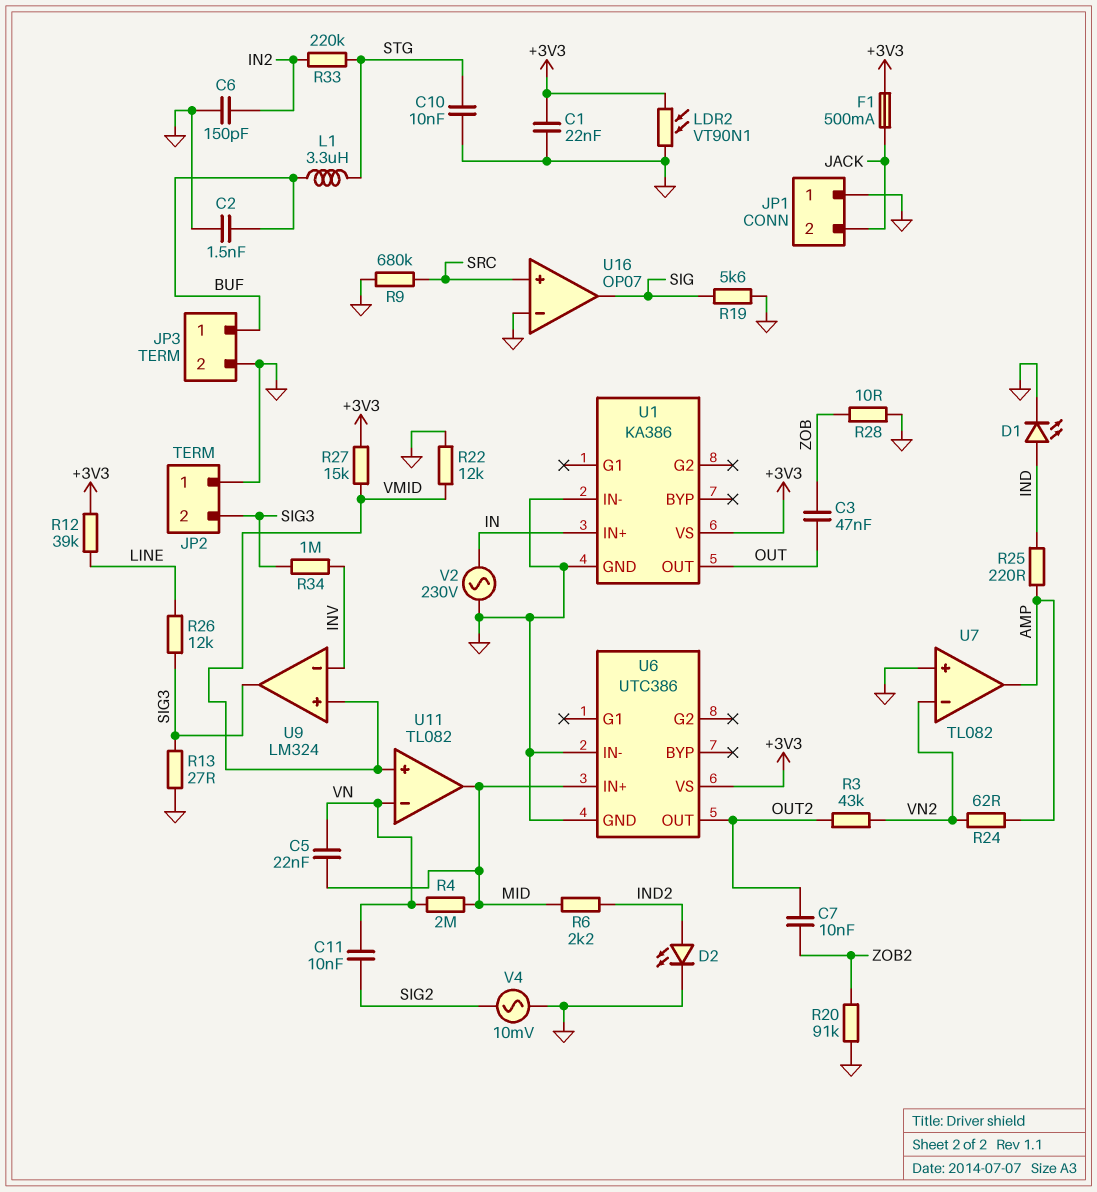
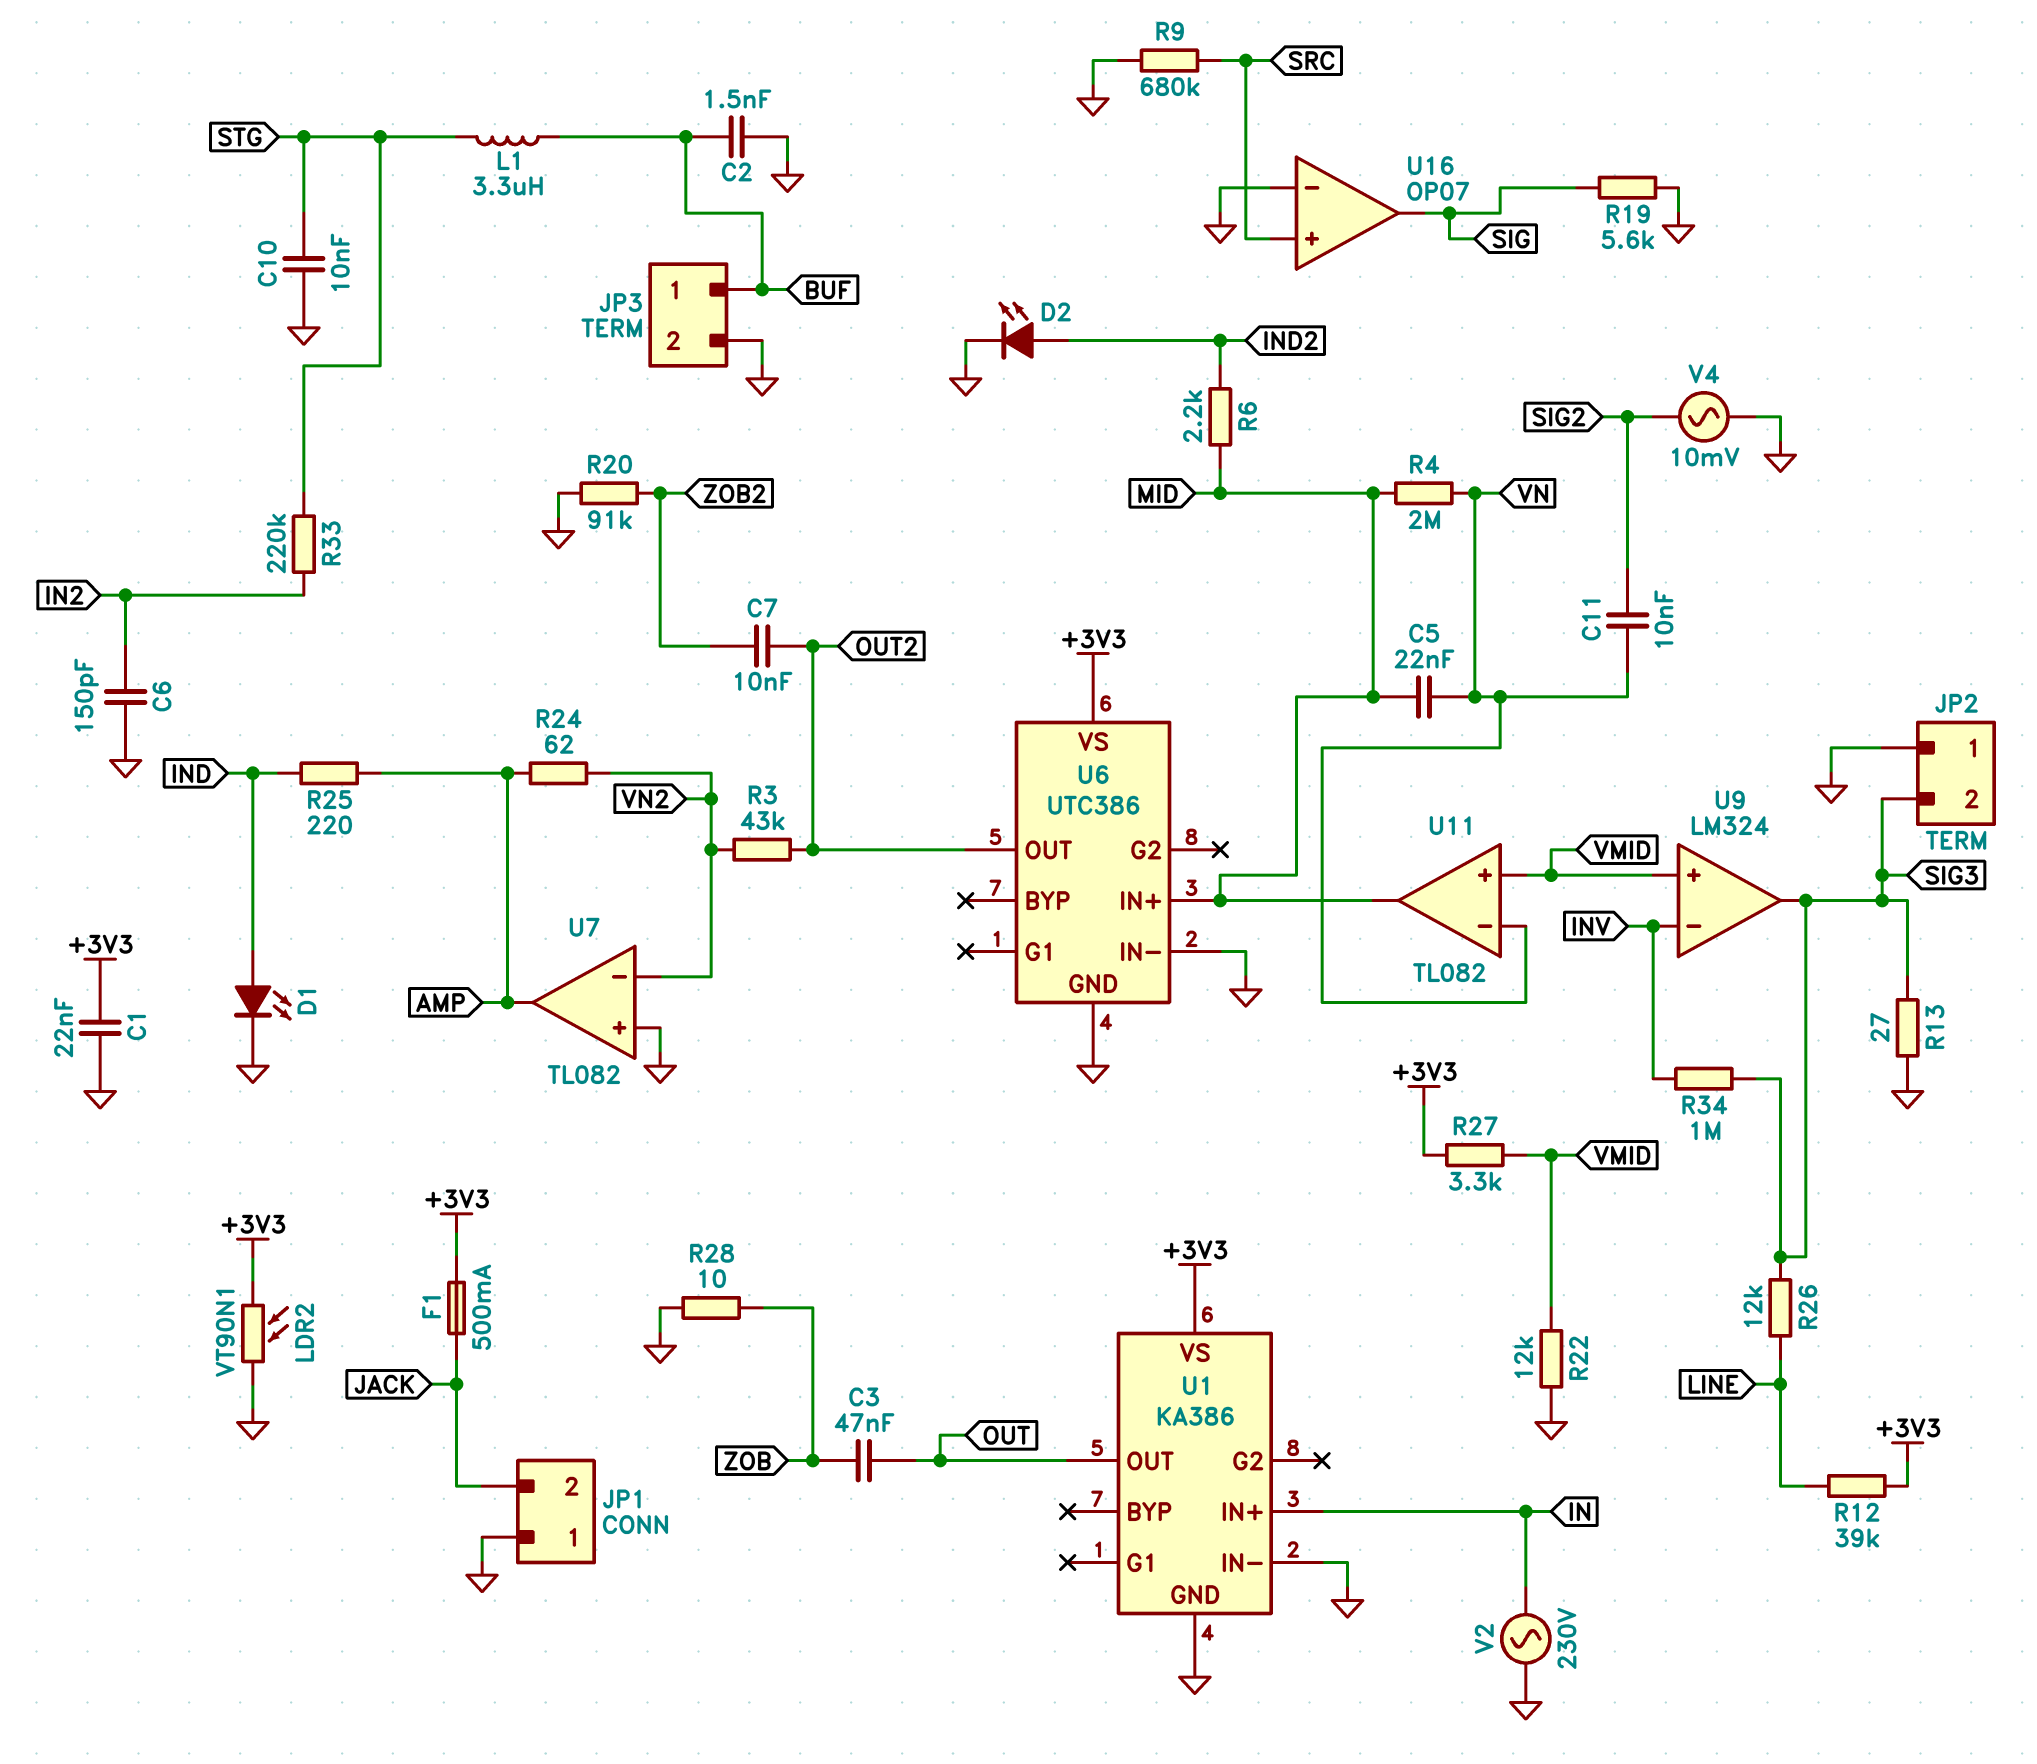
R27: 15k (+3V3, VMID) -> 3.3k (+3V3, VMID)

